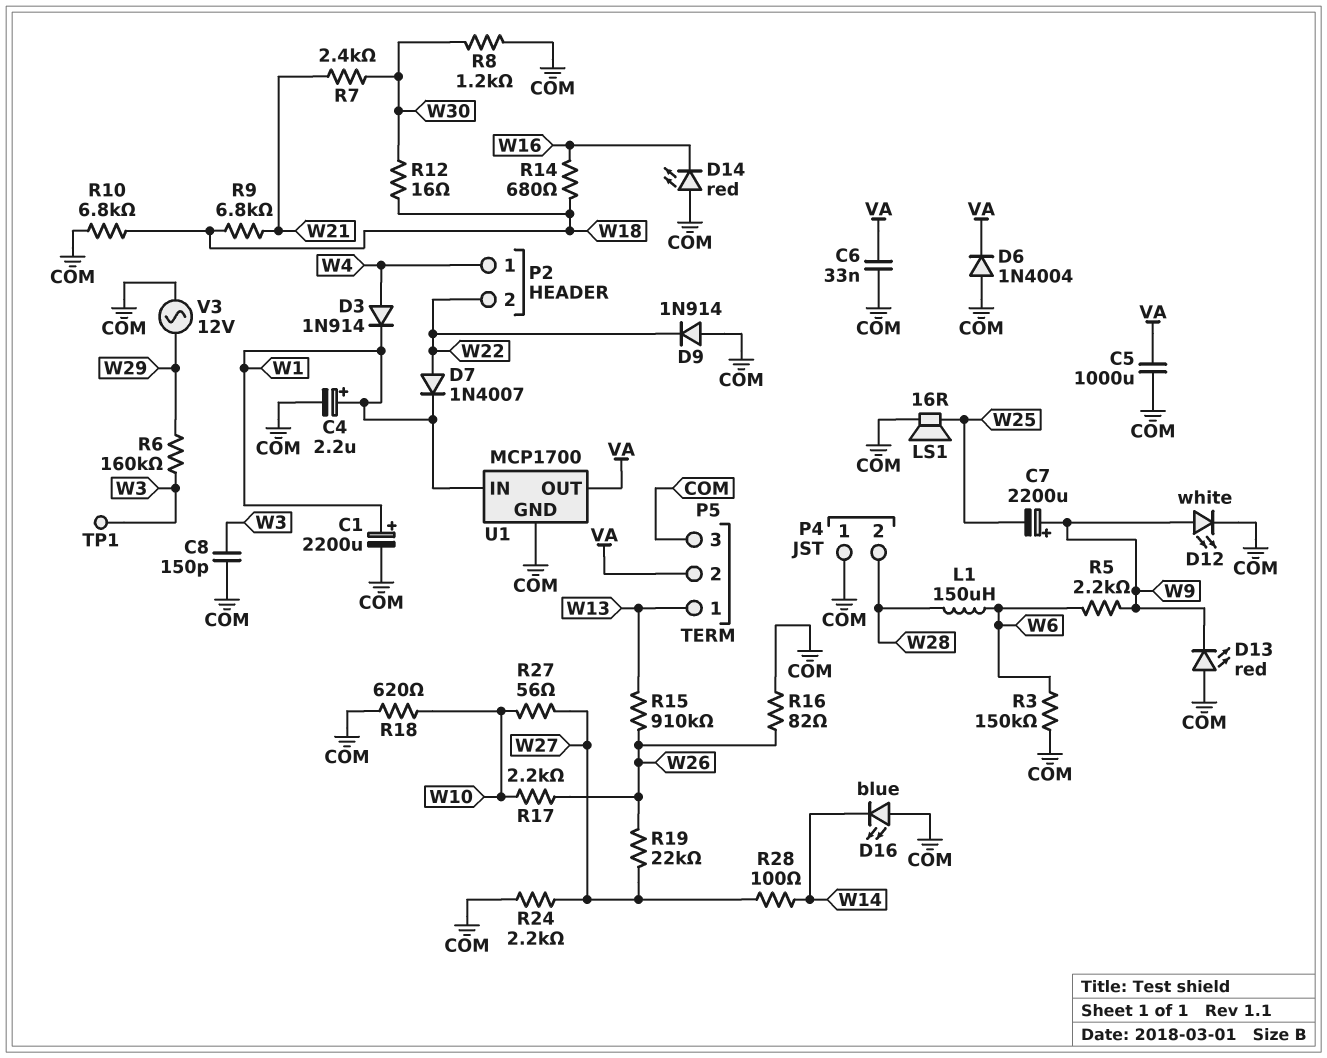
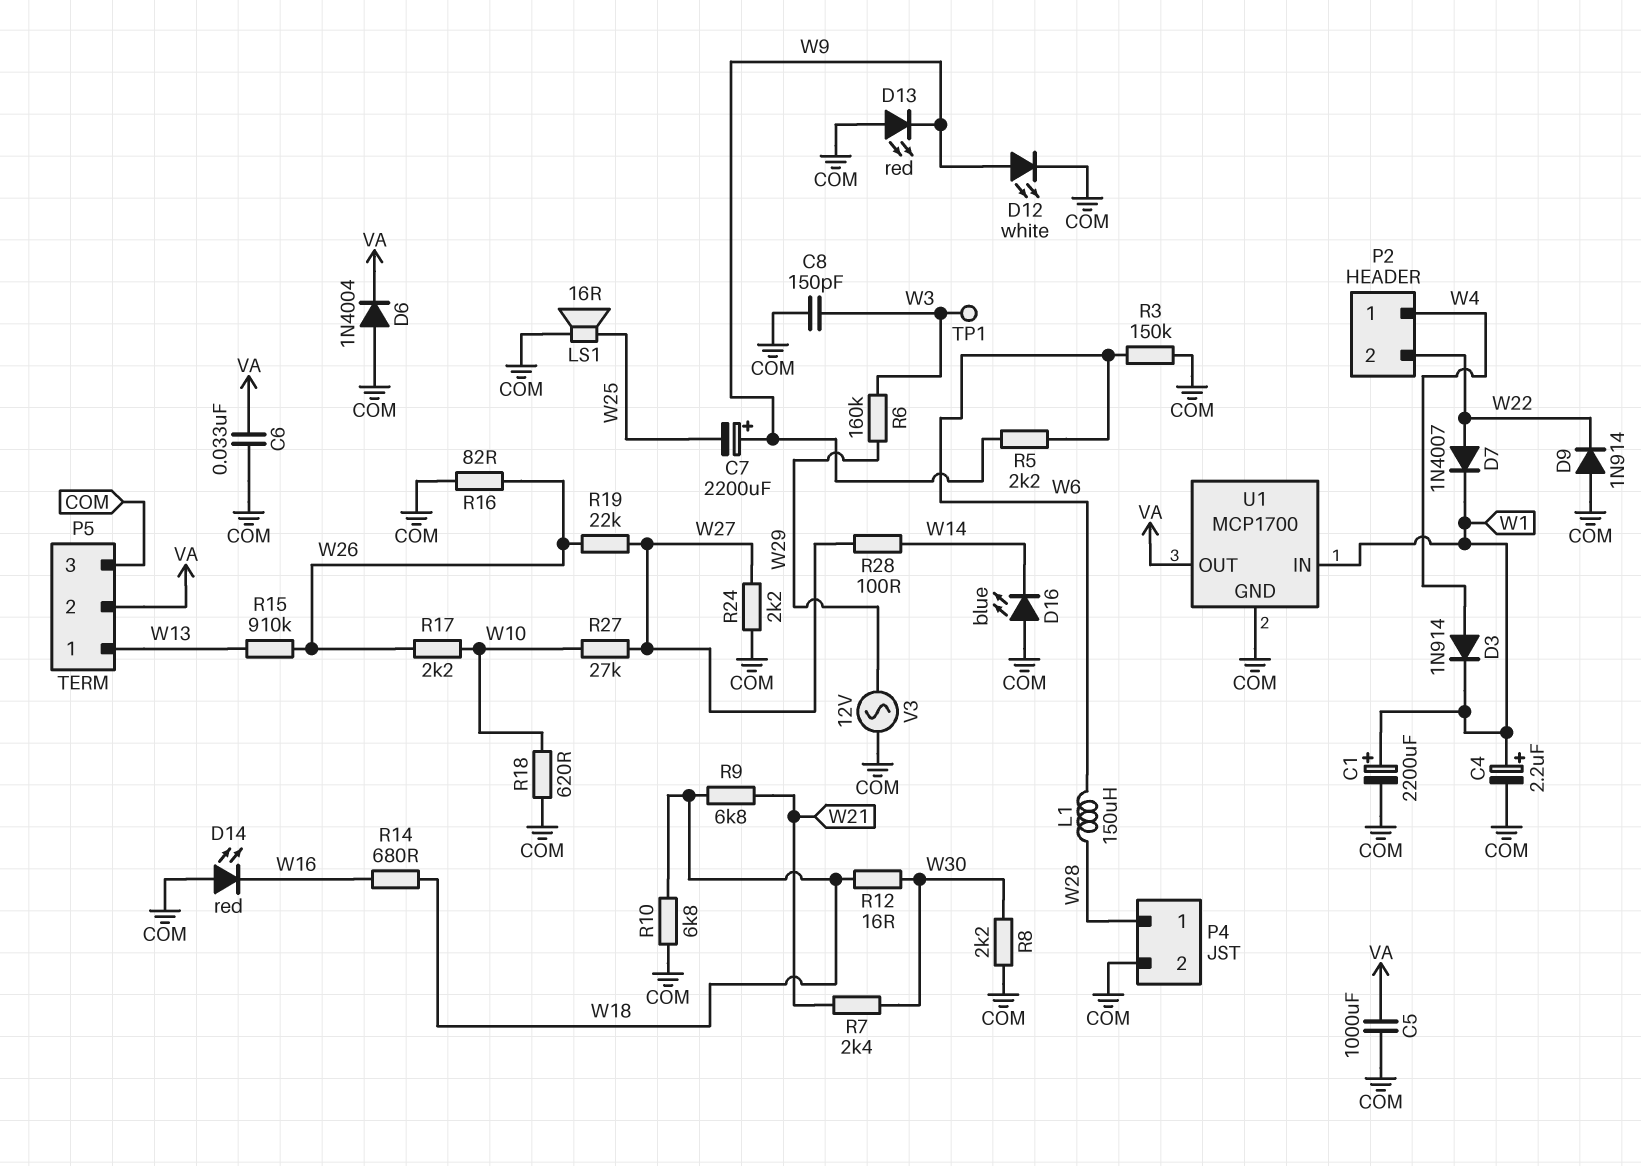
P4 pin 1: COM -> W28
P4 pin 2: W28 -> COM
R8: 1.2k (COM, W30) -> 2.2k (COM, W30)
R27: 56 (W10, W27) -> 27k (W10, W27)

